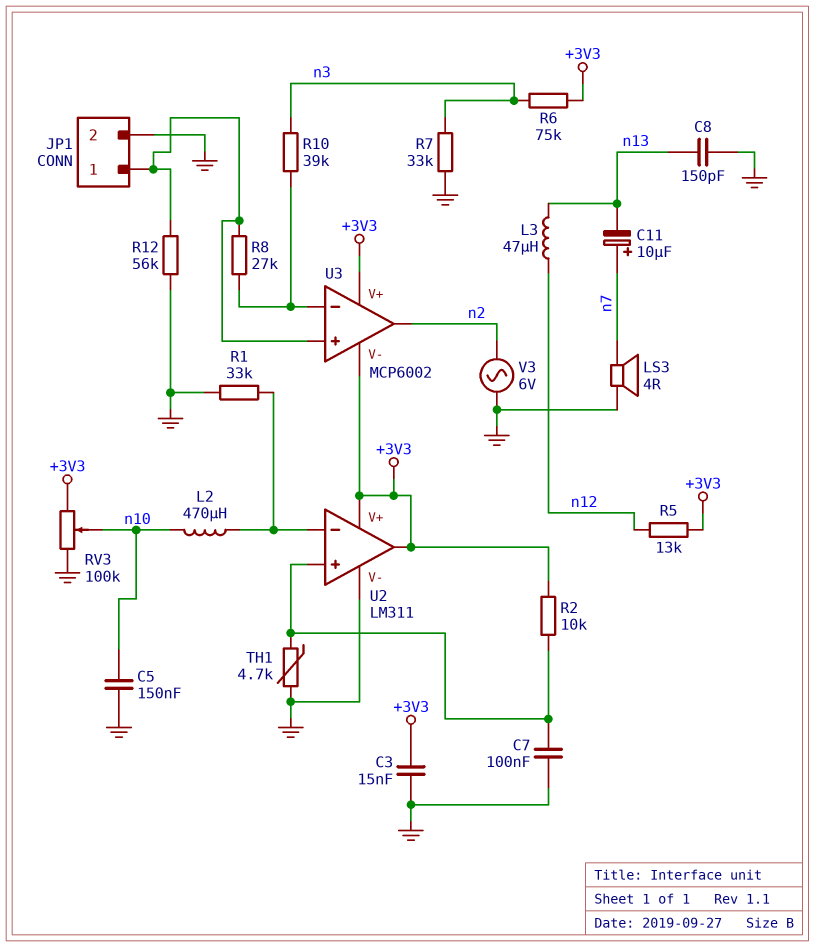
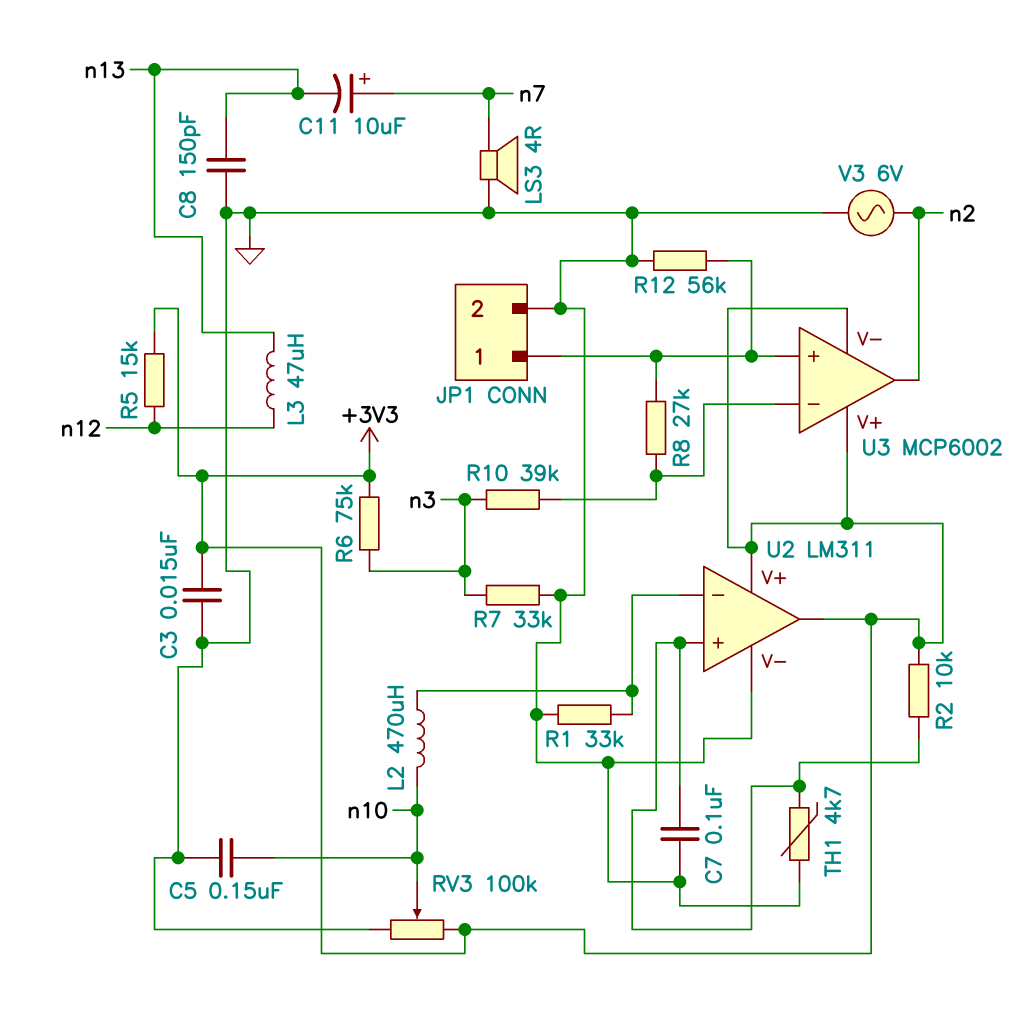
R5: 13k (+3V3, n12) -> 15k (+3V3, n12)

